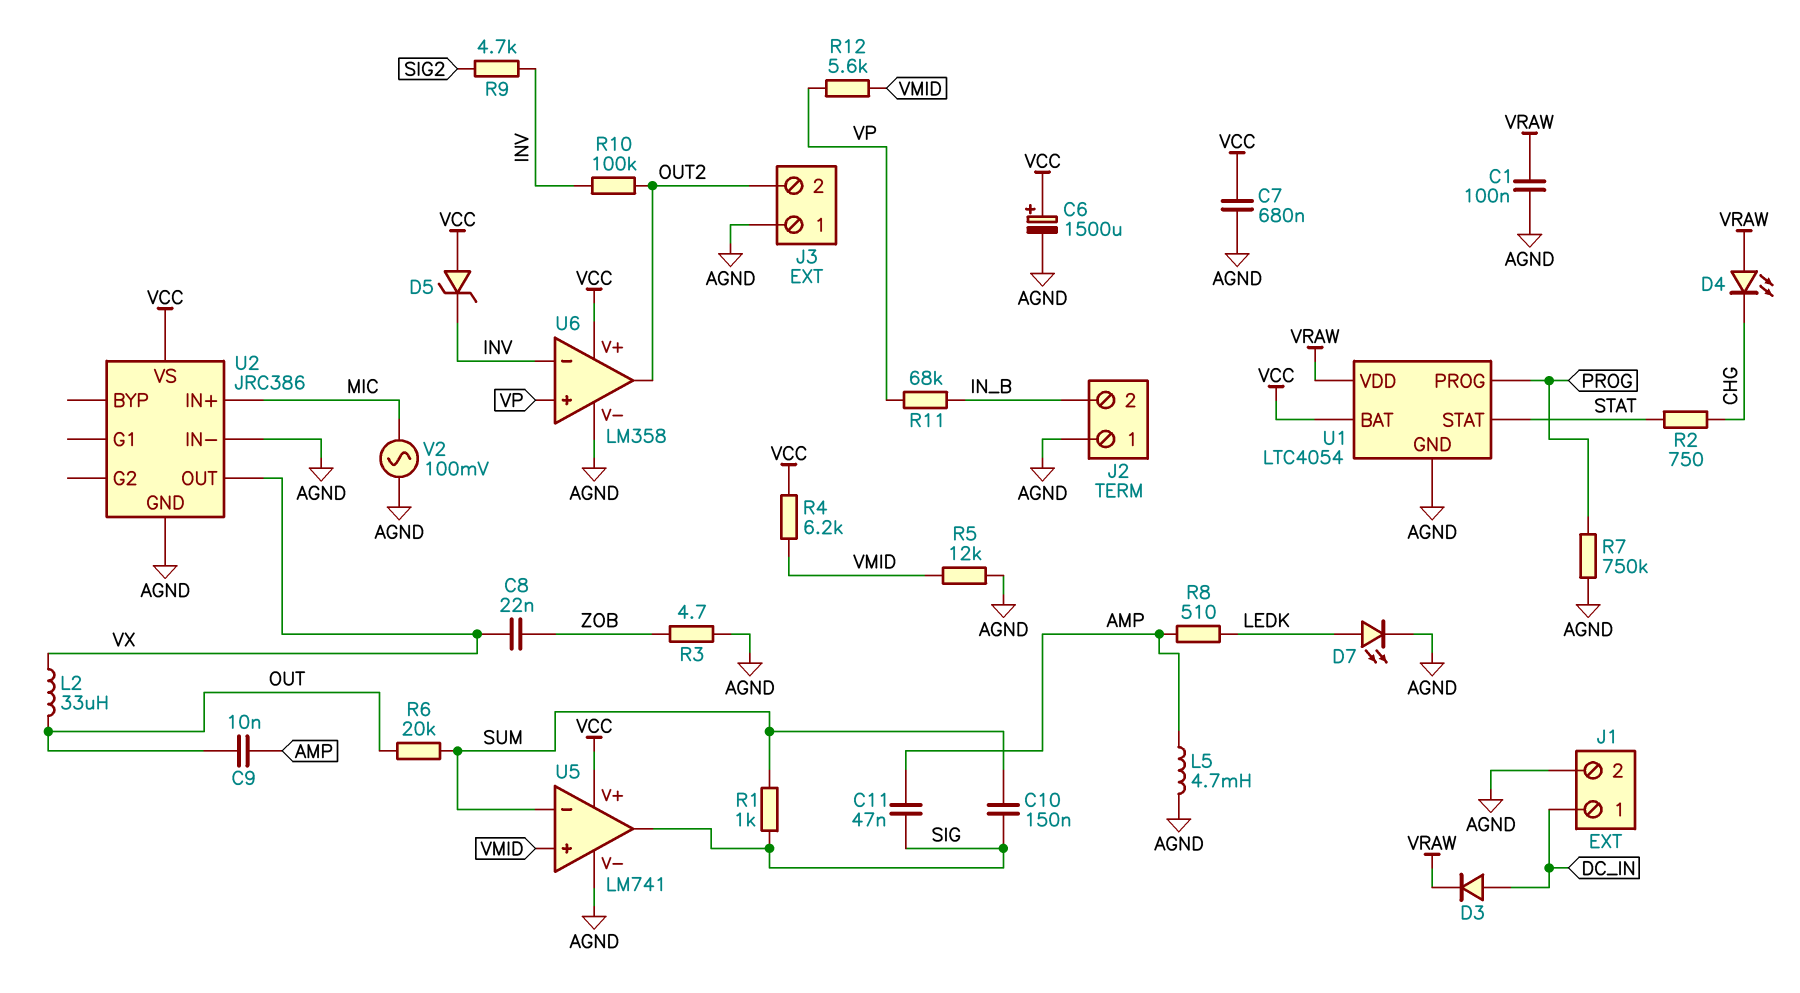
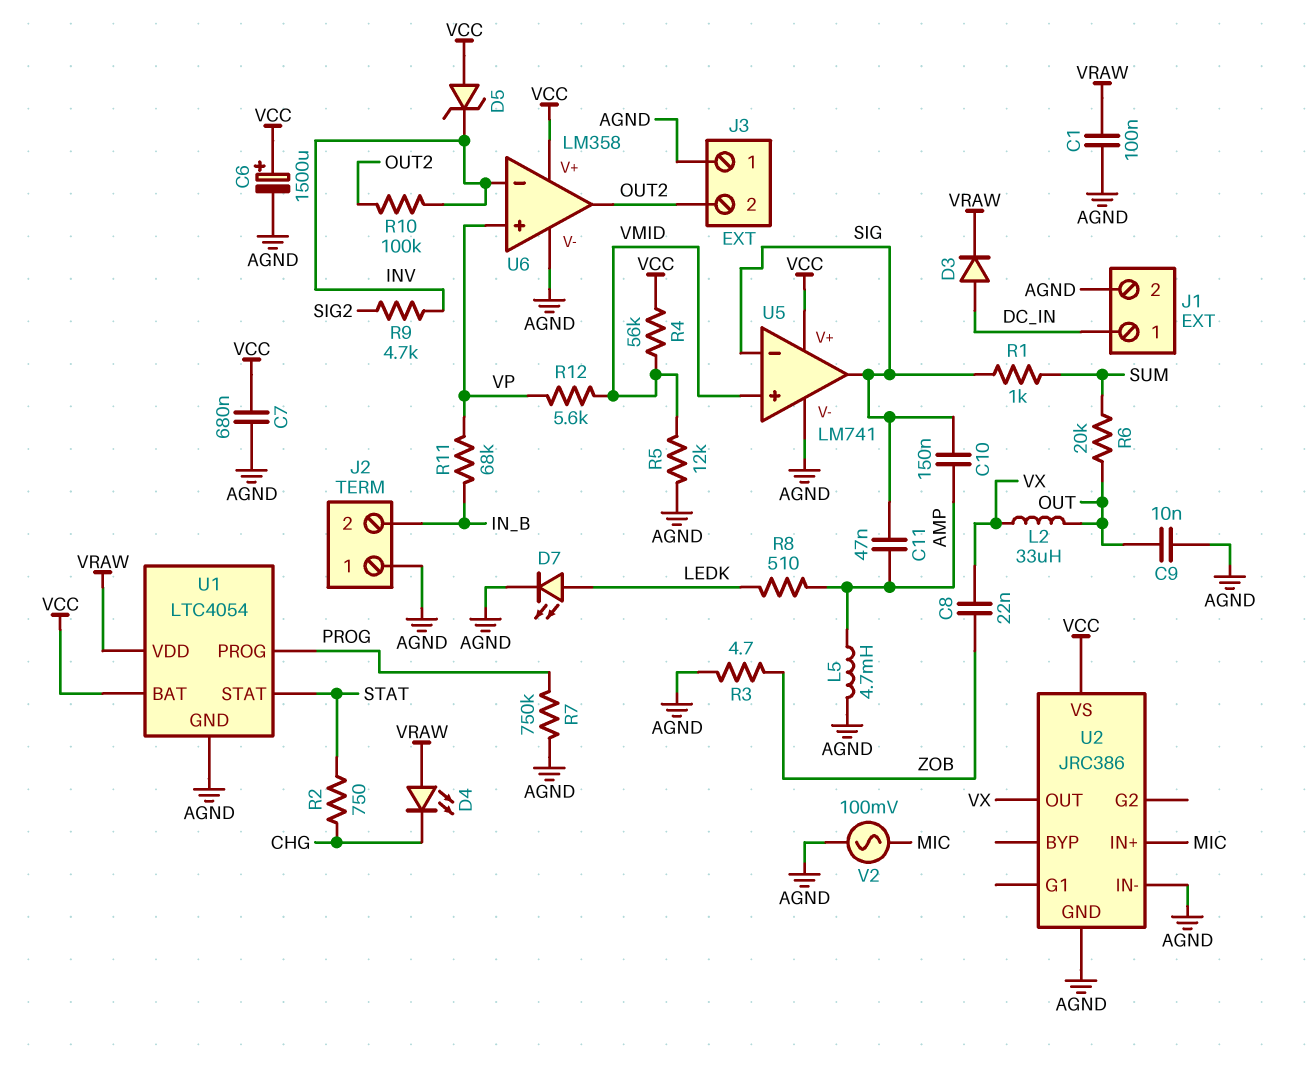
C9: 10nF (AMP, OUT) -> 10nF (AGND, OUT)
C10: 150nF (SIG, SUM) -> 150nF (AMP, SIG)
R4: 6.2k (VCC, VMID) -> 56k (VCC, VMID)
U5 pin in-: SUM -> SIG

